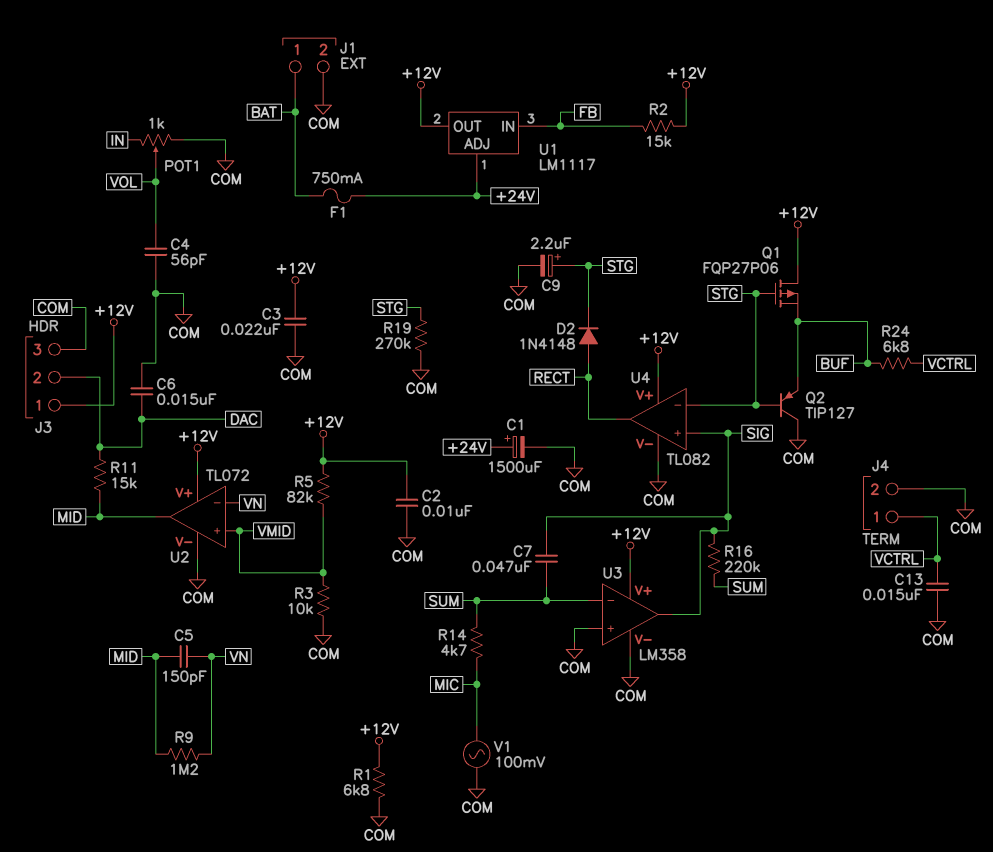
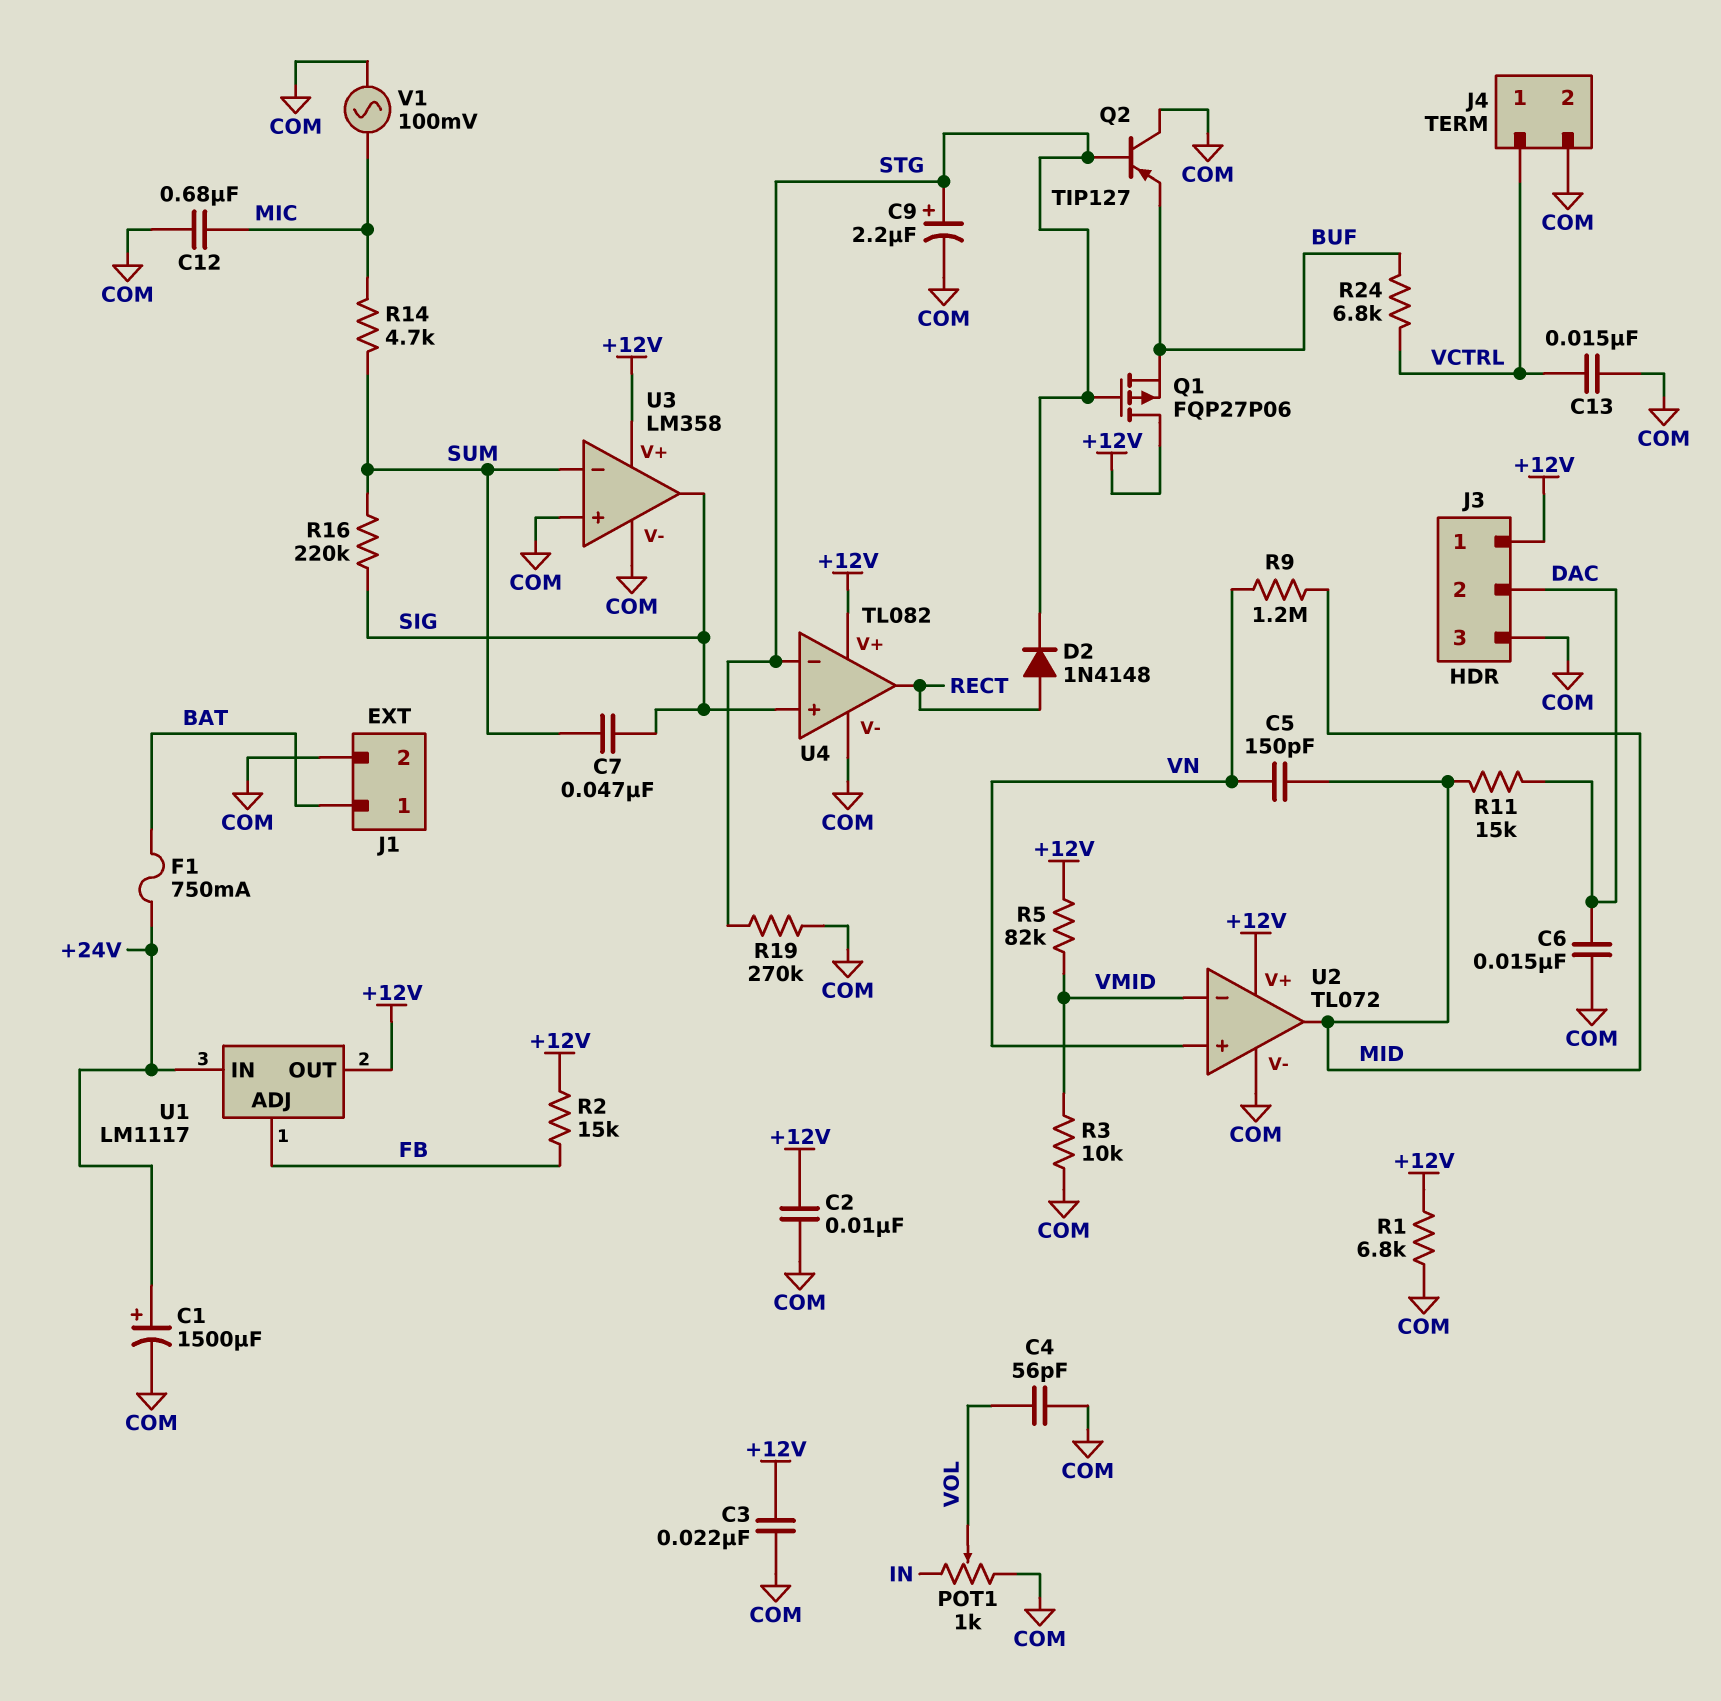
C12: none -> 680nF (COM, MIC)
U1 pin ADJ: +24V -> FB
U1 pin IN: FB -> +24V
U2 pin in+: VMID -> VN
U2 pin in-: VN -> VMID

